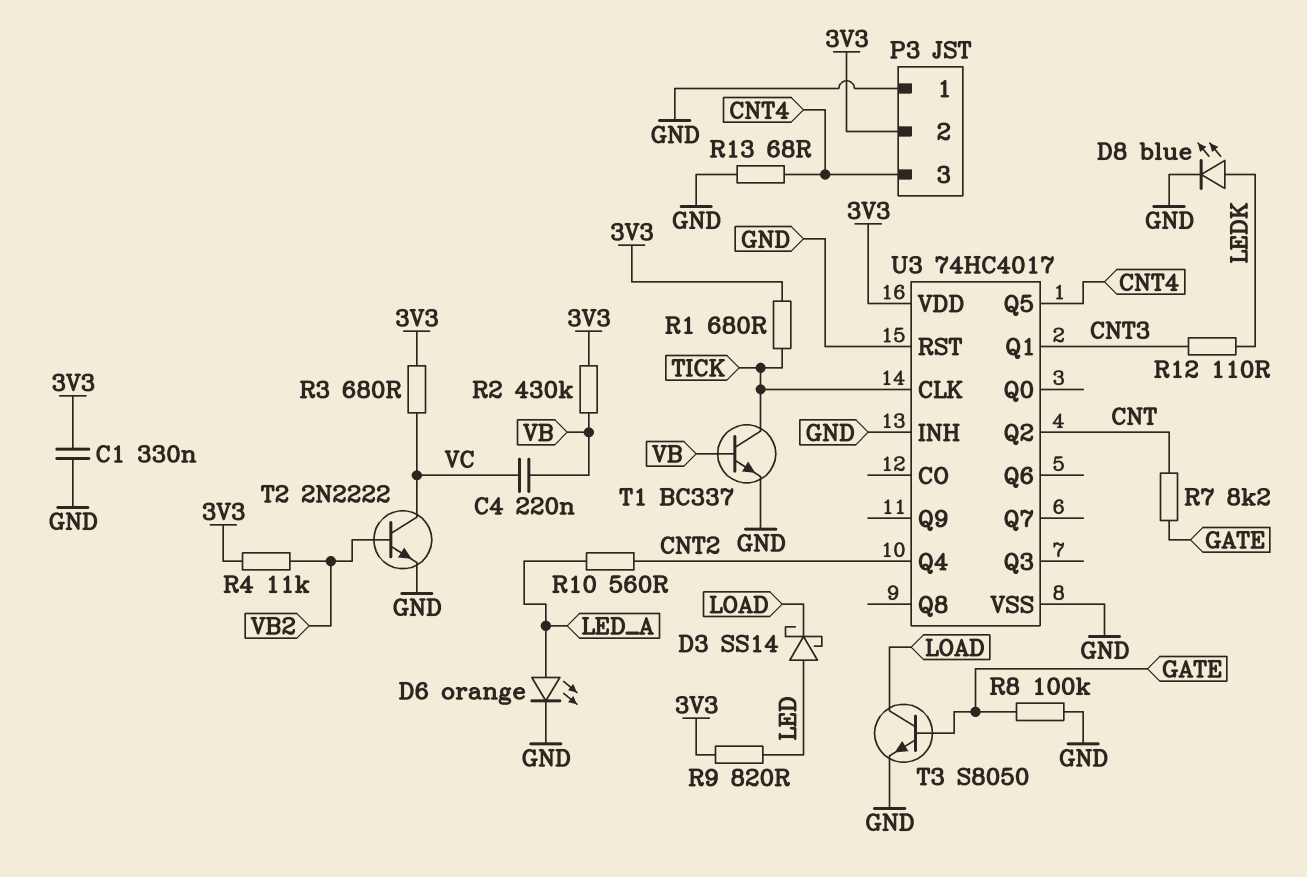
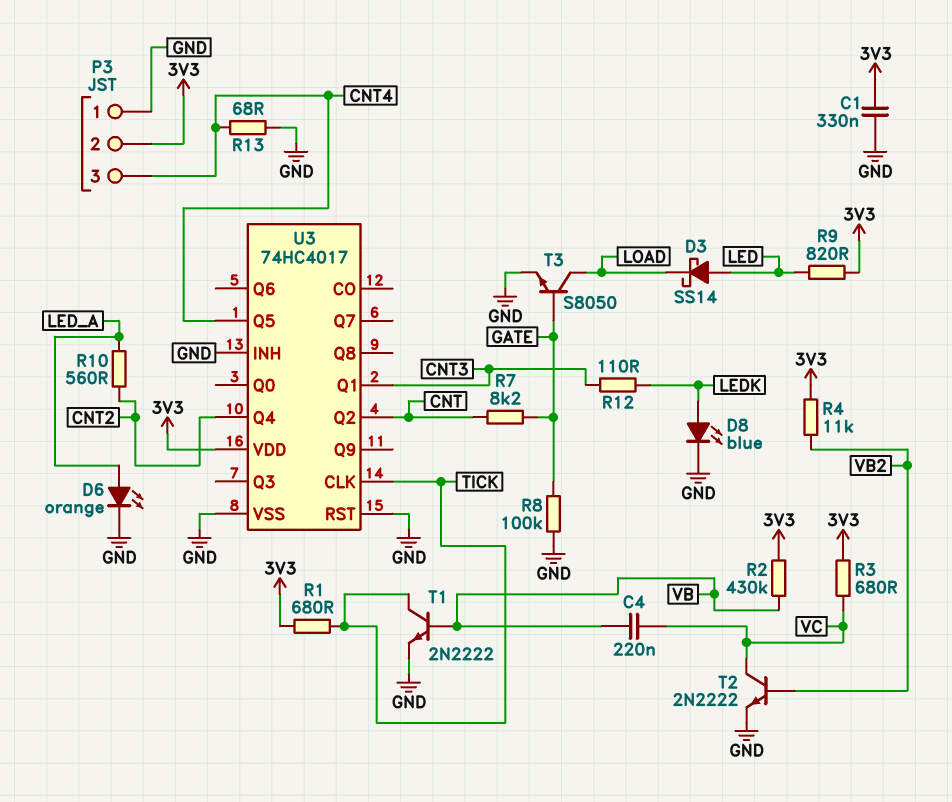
T1: NPN BC337 (B VB, C TICK, E GND) -> NPN 2N2222 (B VB, C TICK, E GND)

